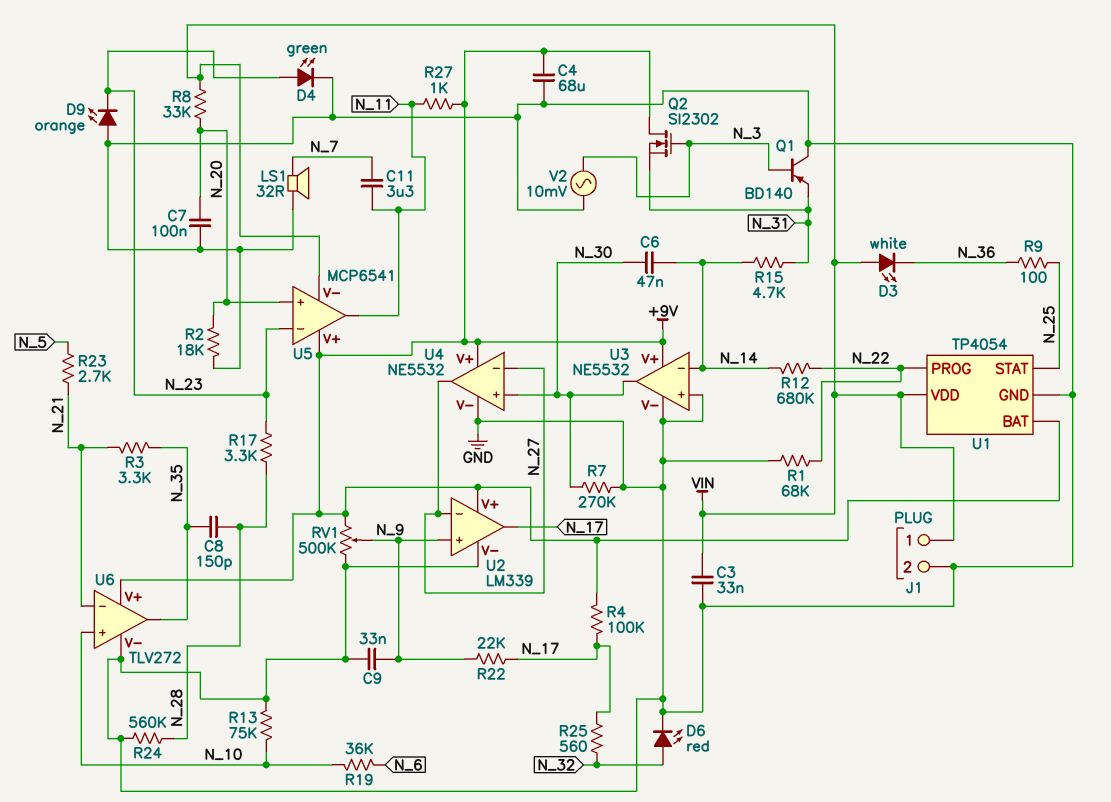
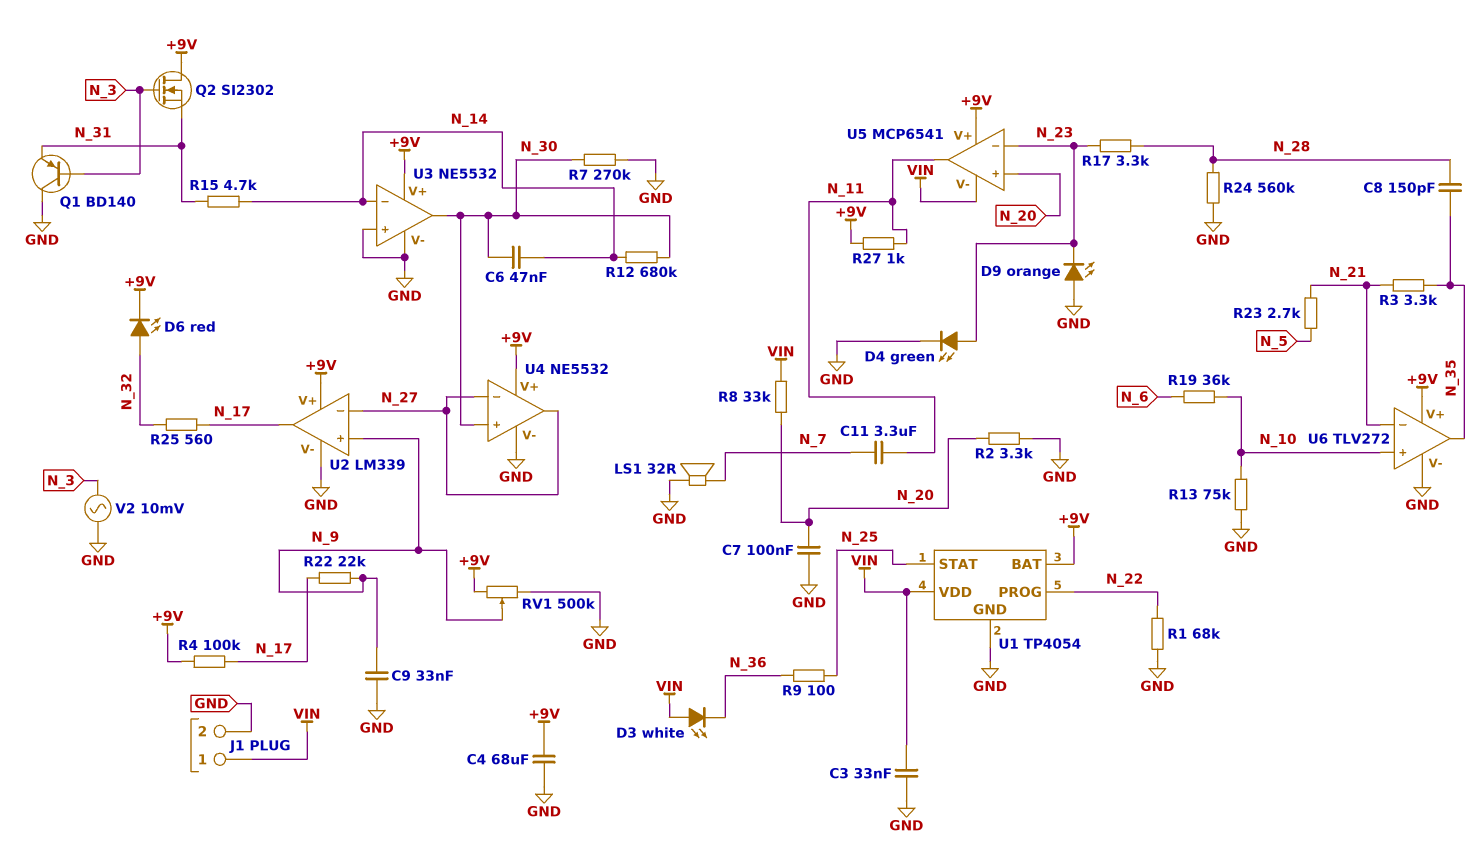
D6: LED red (A N_32, K GND) -> LED red (A N_32, K +9V)
R2: 18k (GND, N_20) -> 3.3k (GND, N_20)
R12: 680k (N_14, N_22) -> 680k (N_14, N_30)

